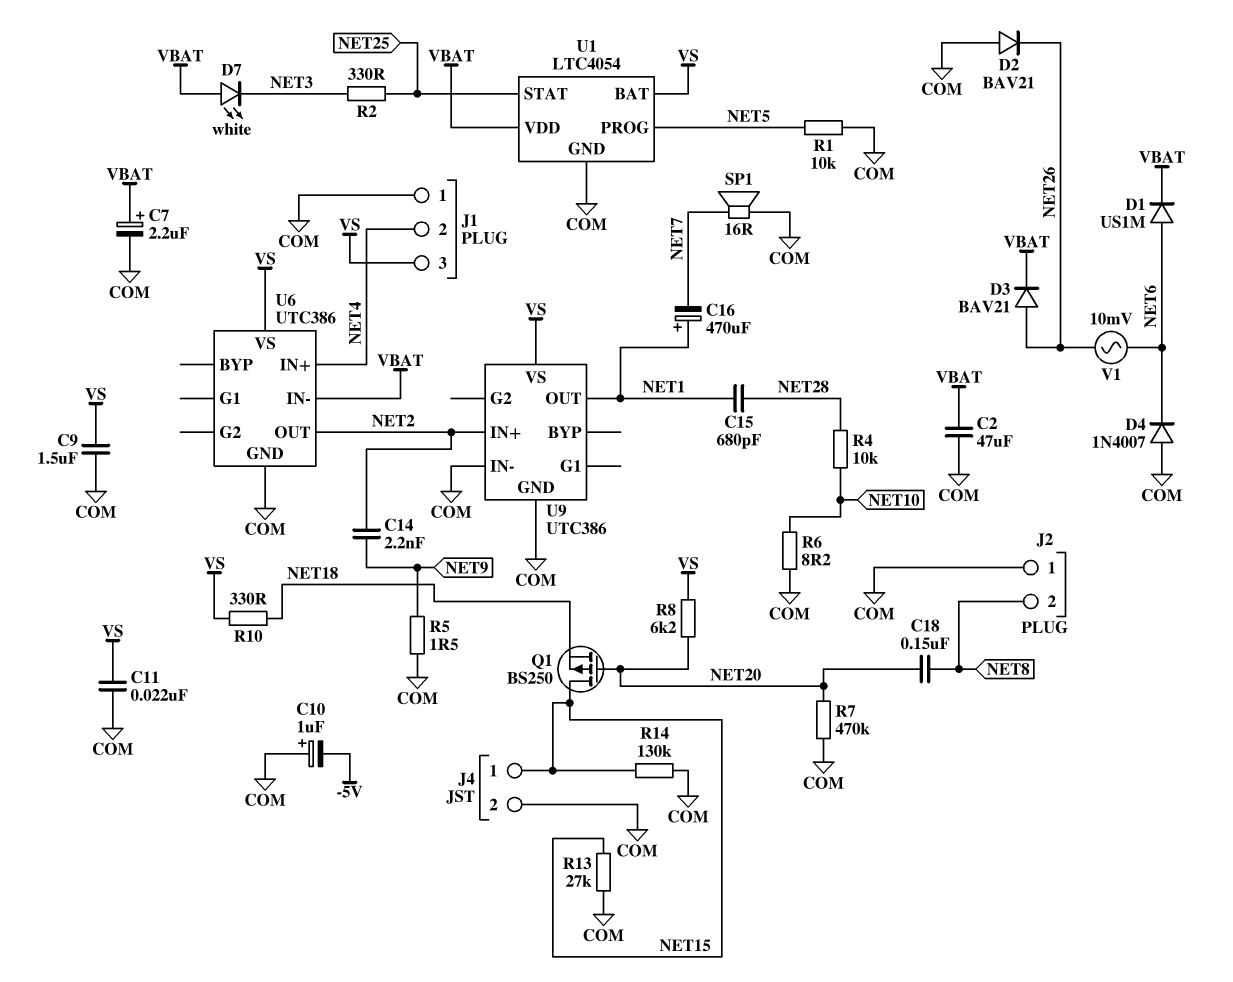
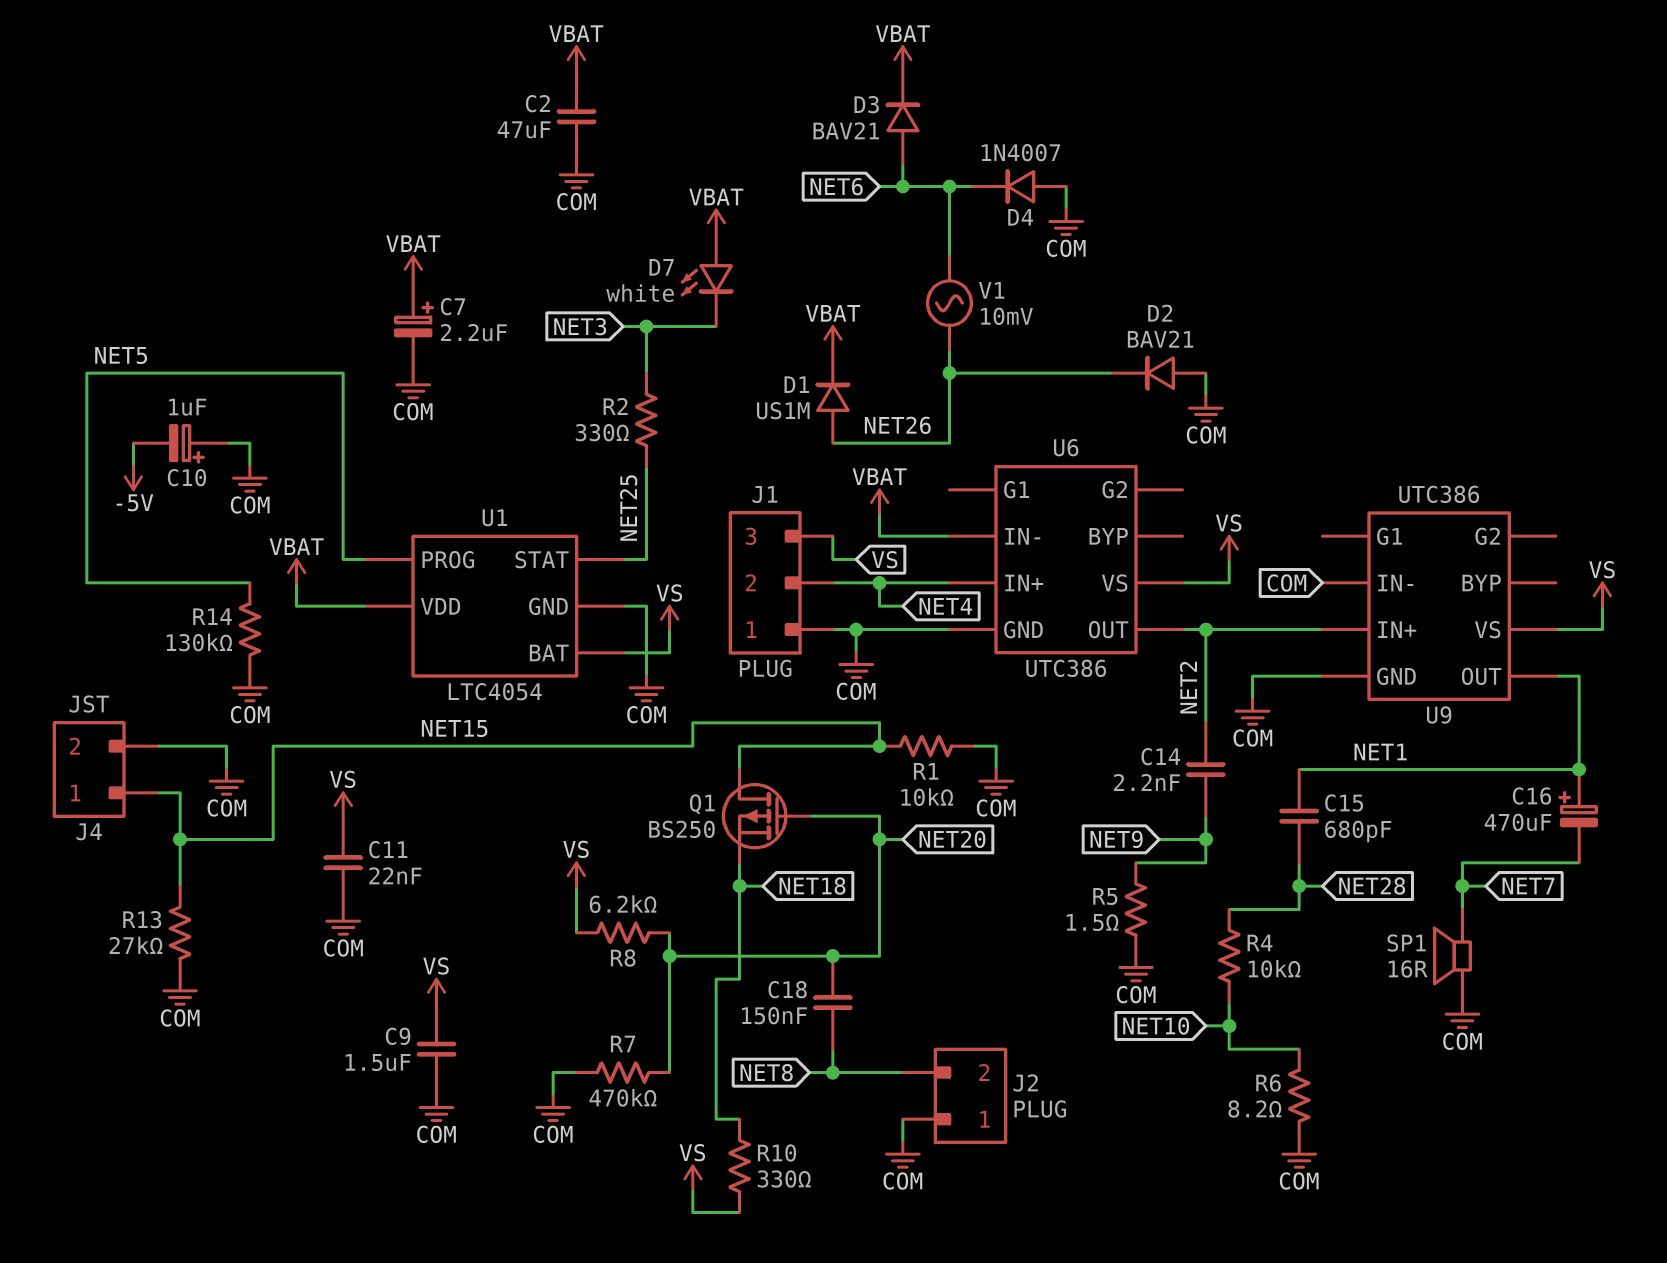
D1: diode US1M (A NET6, K VBAT) -> diode US1M (A NET26, K VBAT)
D3: diode BAV21 (A NET26, K VBAT) -> diode BAV21 (A NET6, K VBAT)
R1: 10k (COM, NET5) -> 10k (COM, NET15)
R14: 130k (COM, NET15) -> 130k (COM, NET5)

